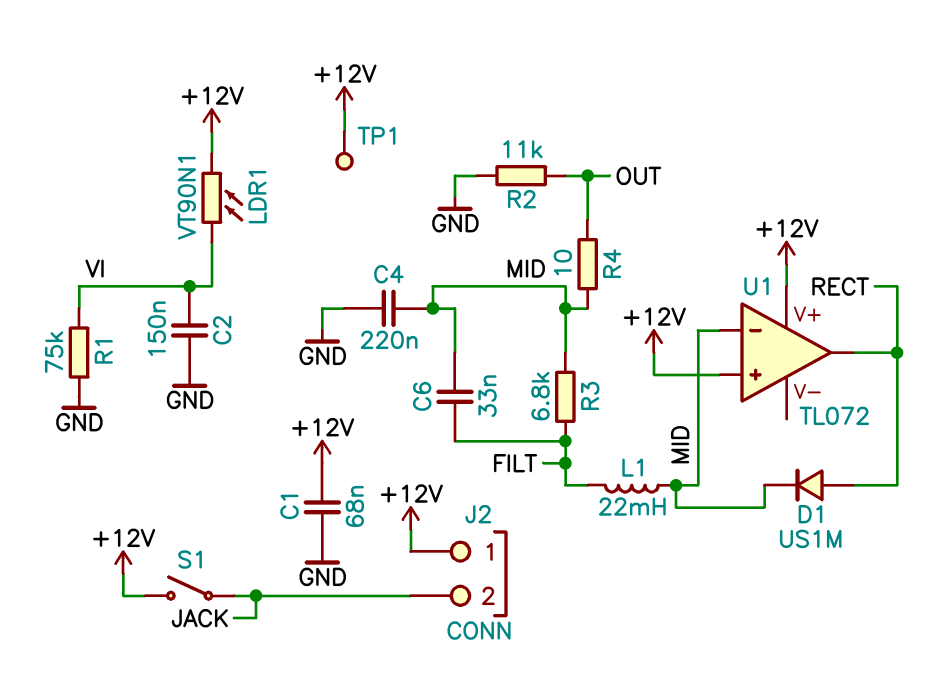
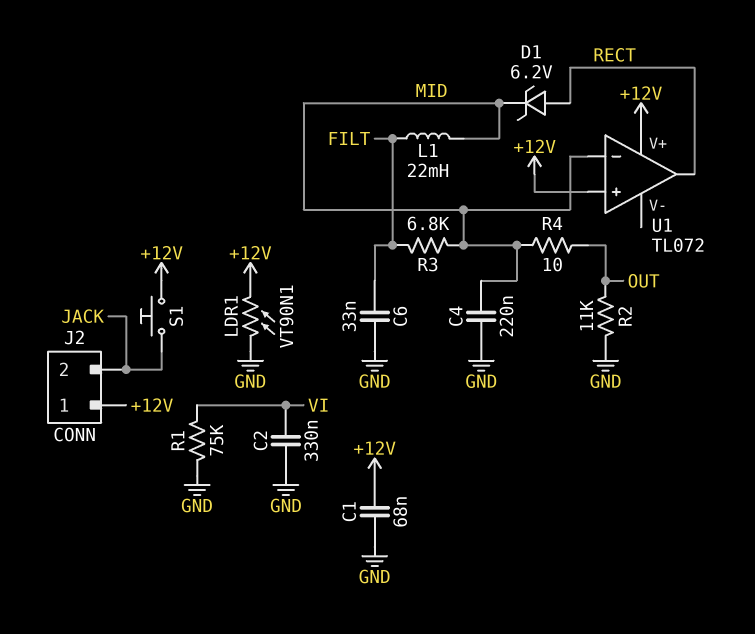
C2: 150nF (GND, VI) -> 330nF (GND, VI)
C6: 33nF (FILT, MID) -> 33nF (FILT, GND)
D1: diode US1M (A RECT, K MID) -> zener 6.2V (A RECT, K MID)
LDR1: VT90N1 (+12V, VI) -> VT90N1 (+12V, GND)
S1: switch (+12V, JACK) -> button (+12V, JACK)
TP1: test point (+12V) -> none

